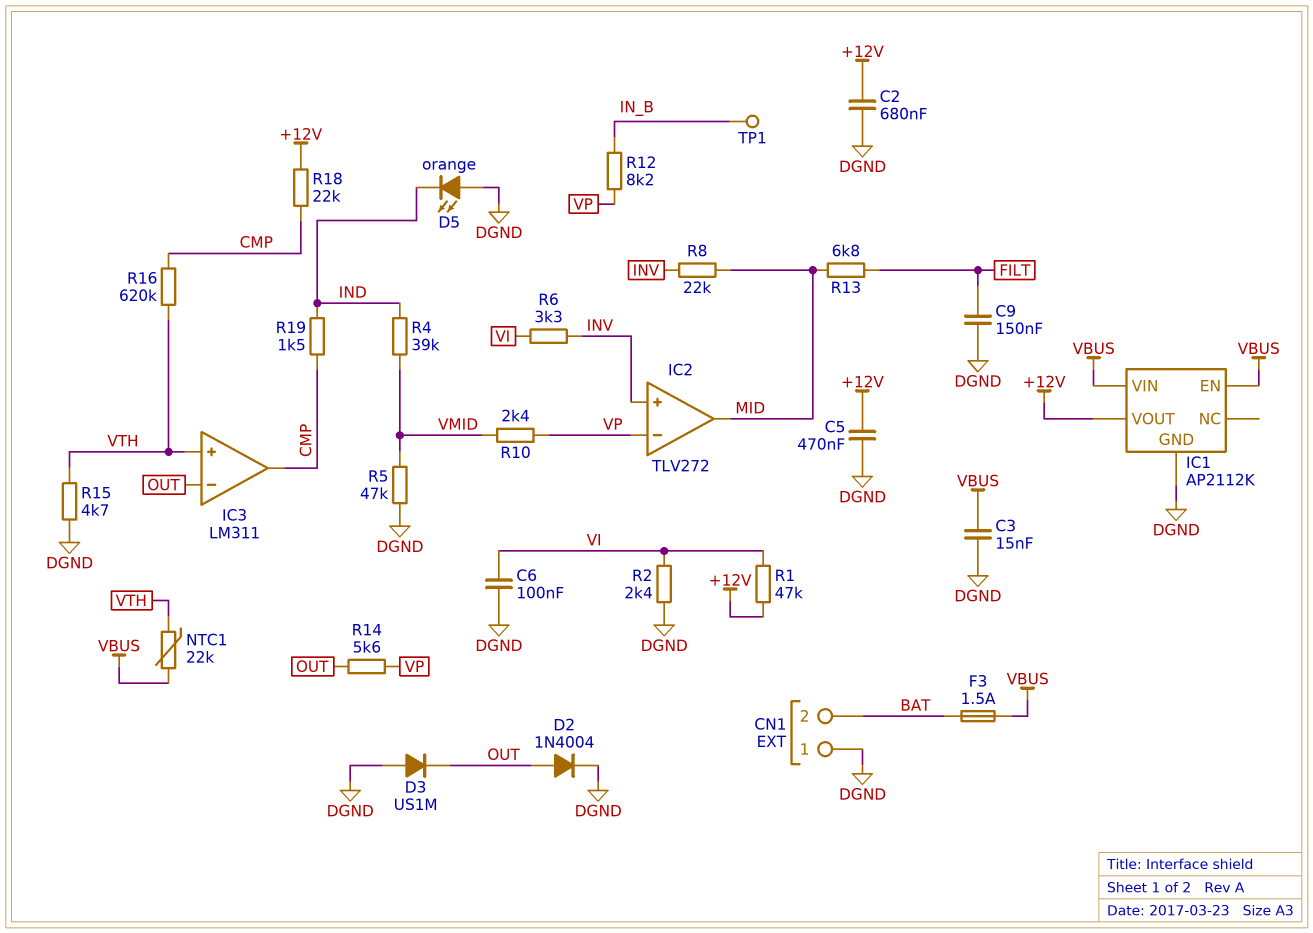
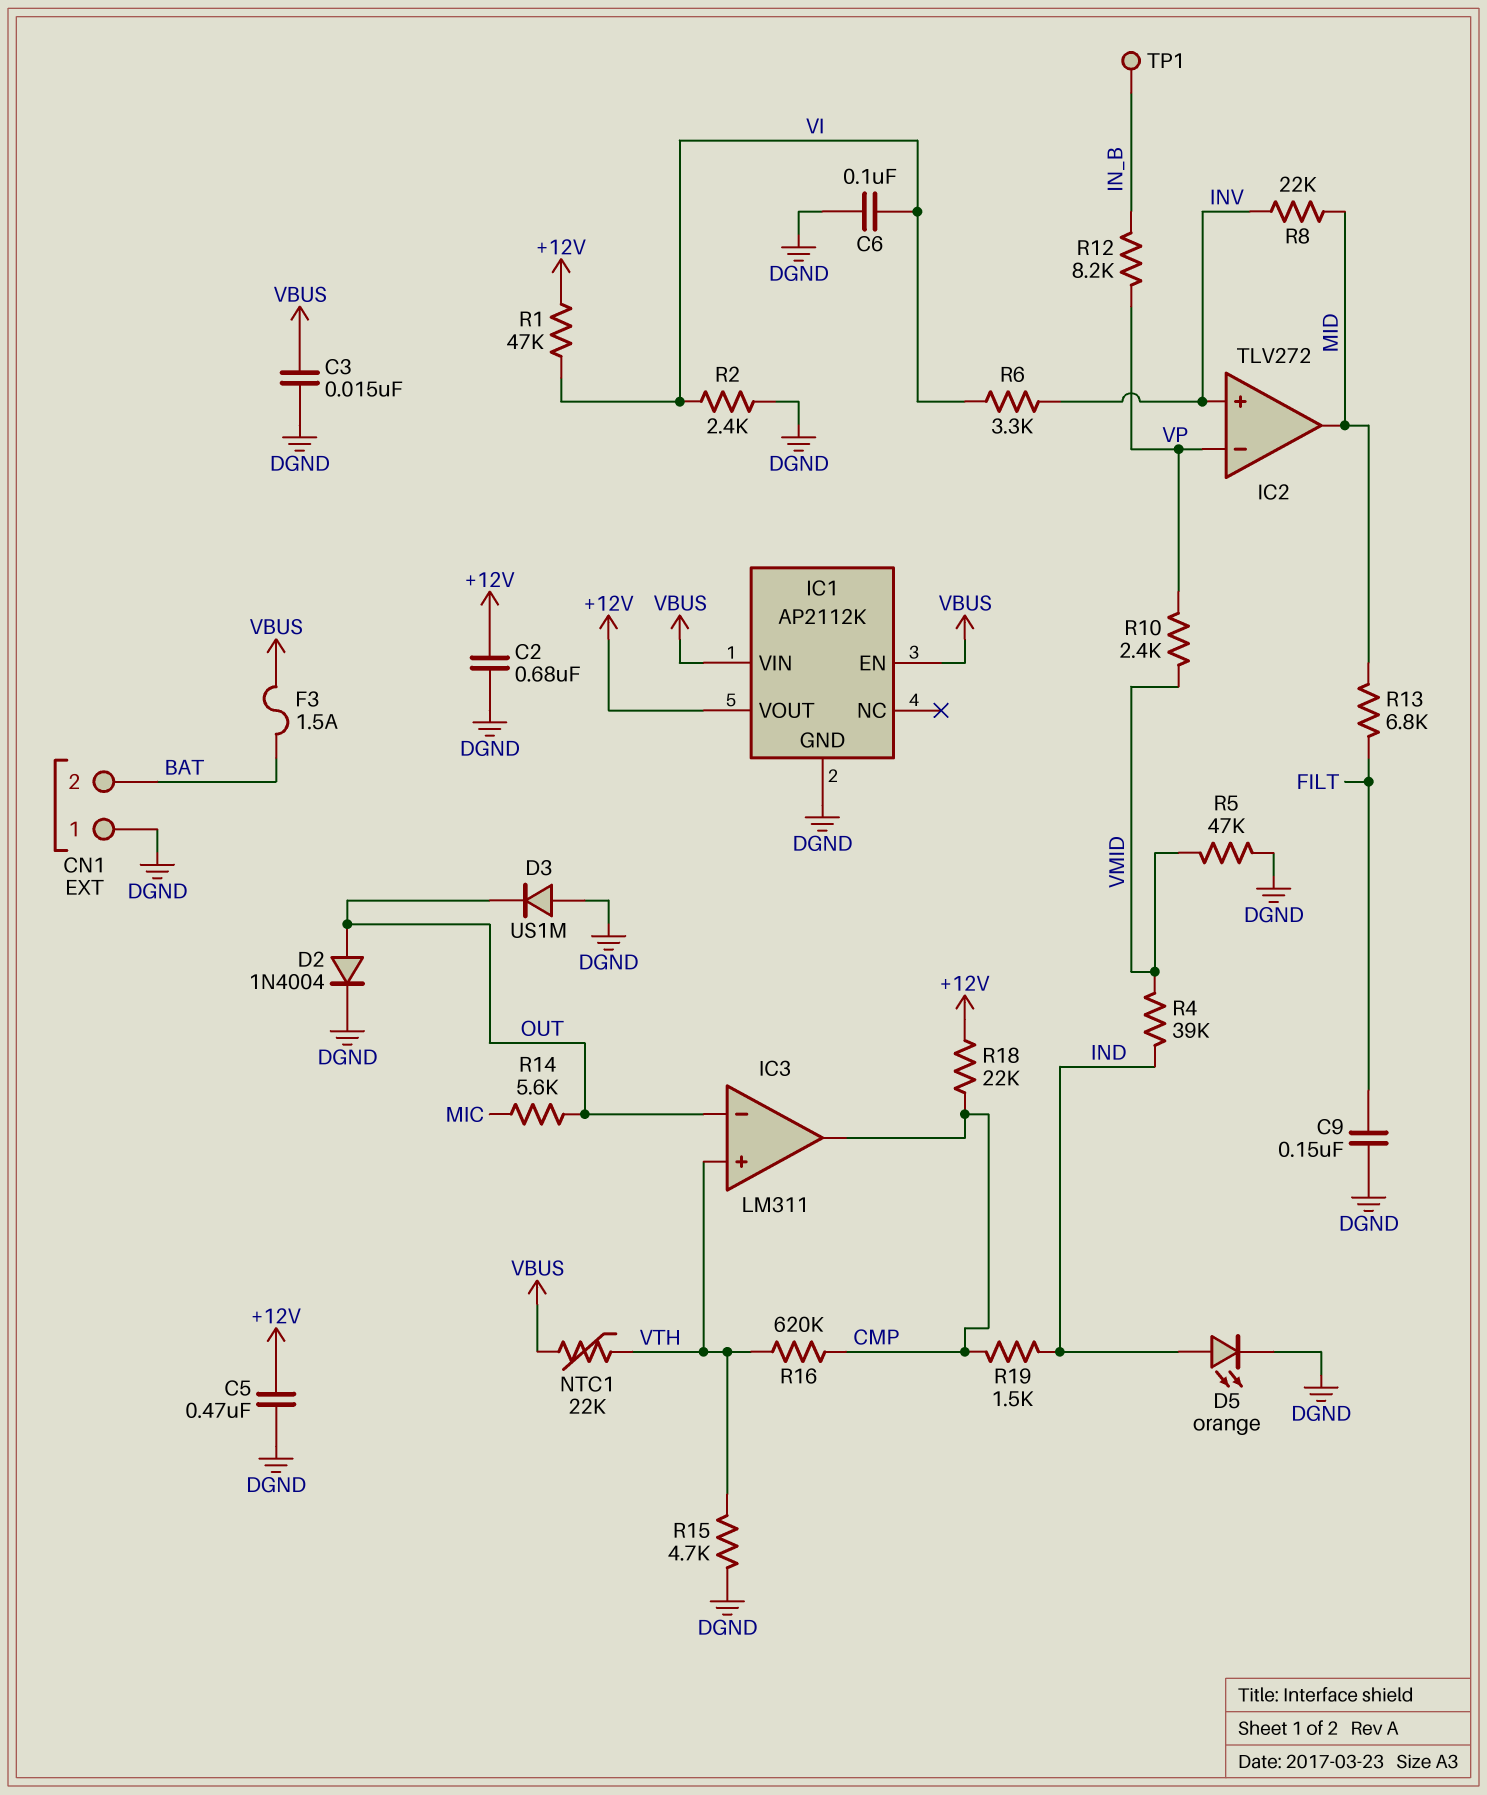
D5: LED orange (A DGND, K IND) -> LED orange (A IND, K DGND)
R14: 5.6k (OUT, VP) -> 5.6k (MIC, OUT)

